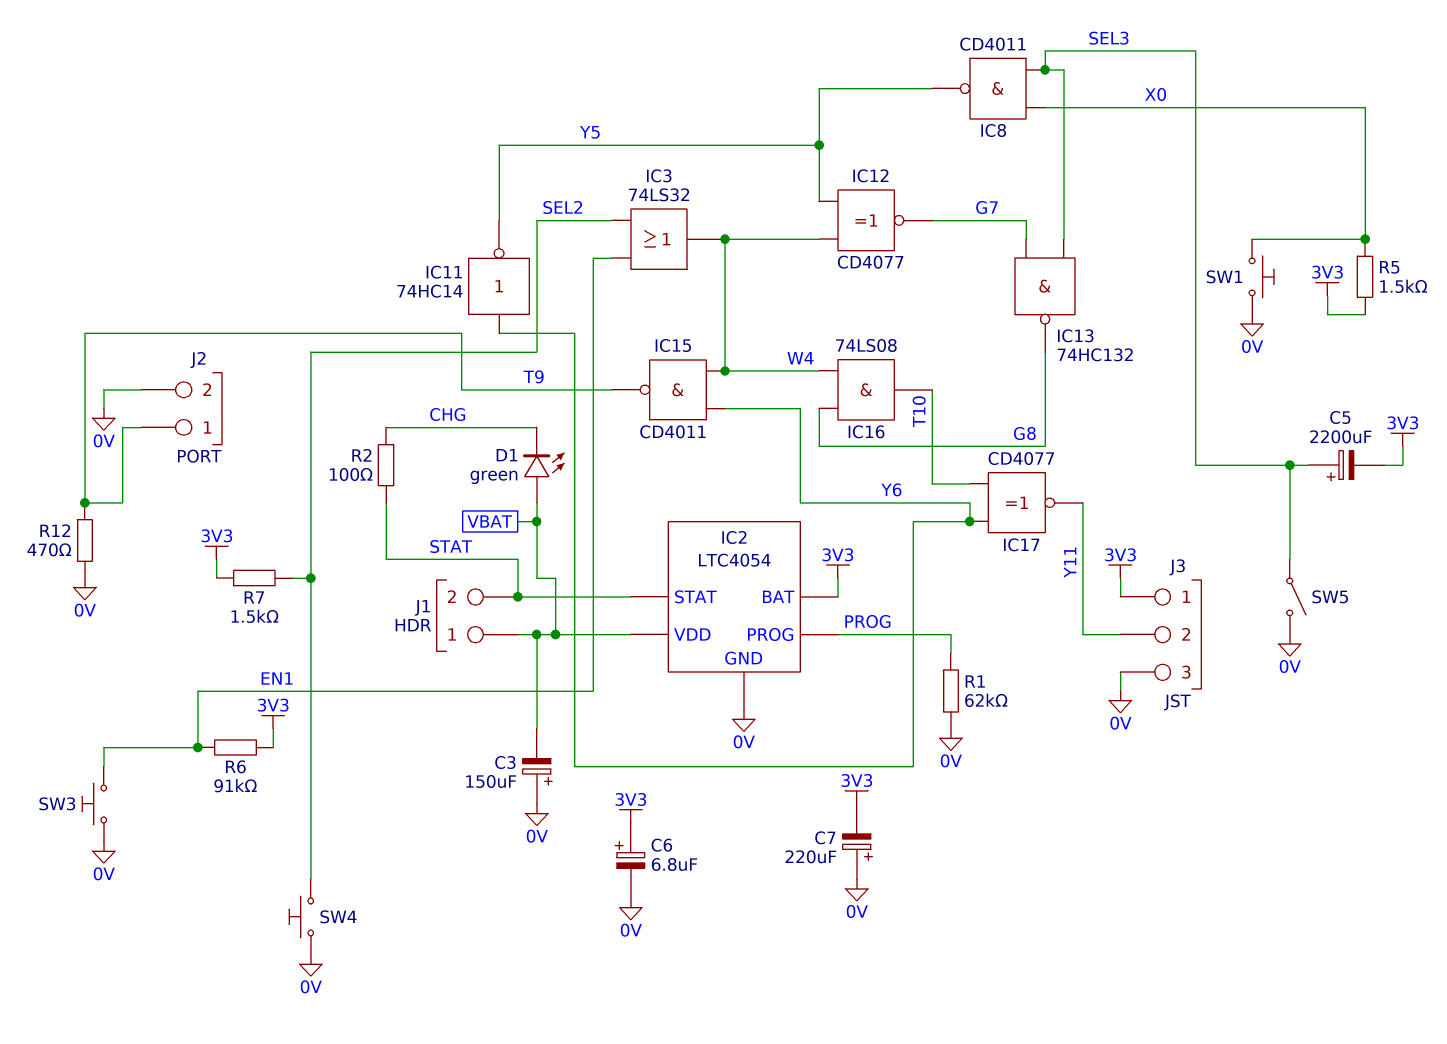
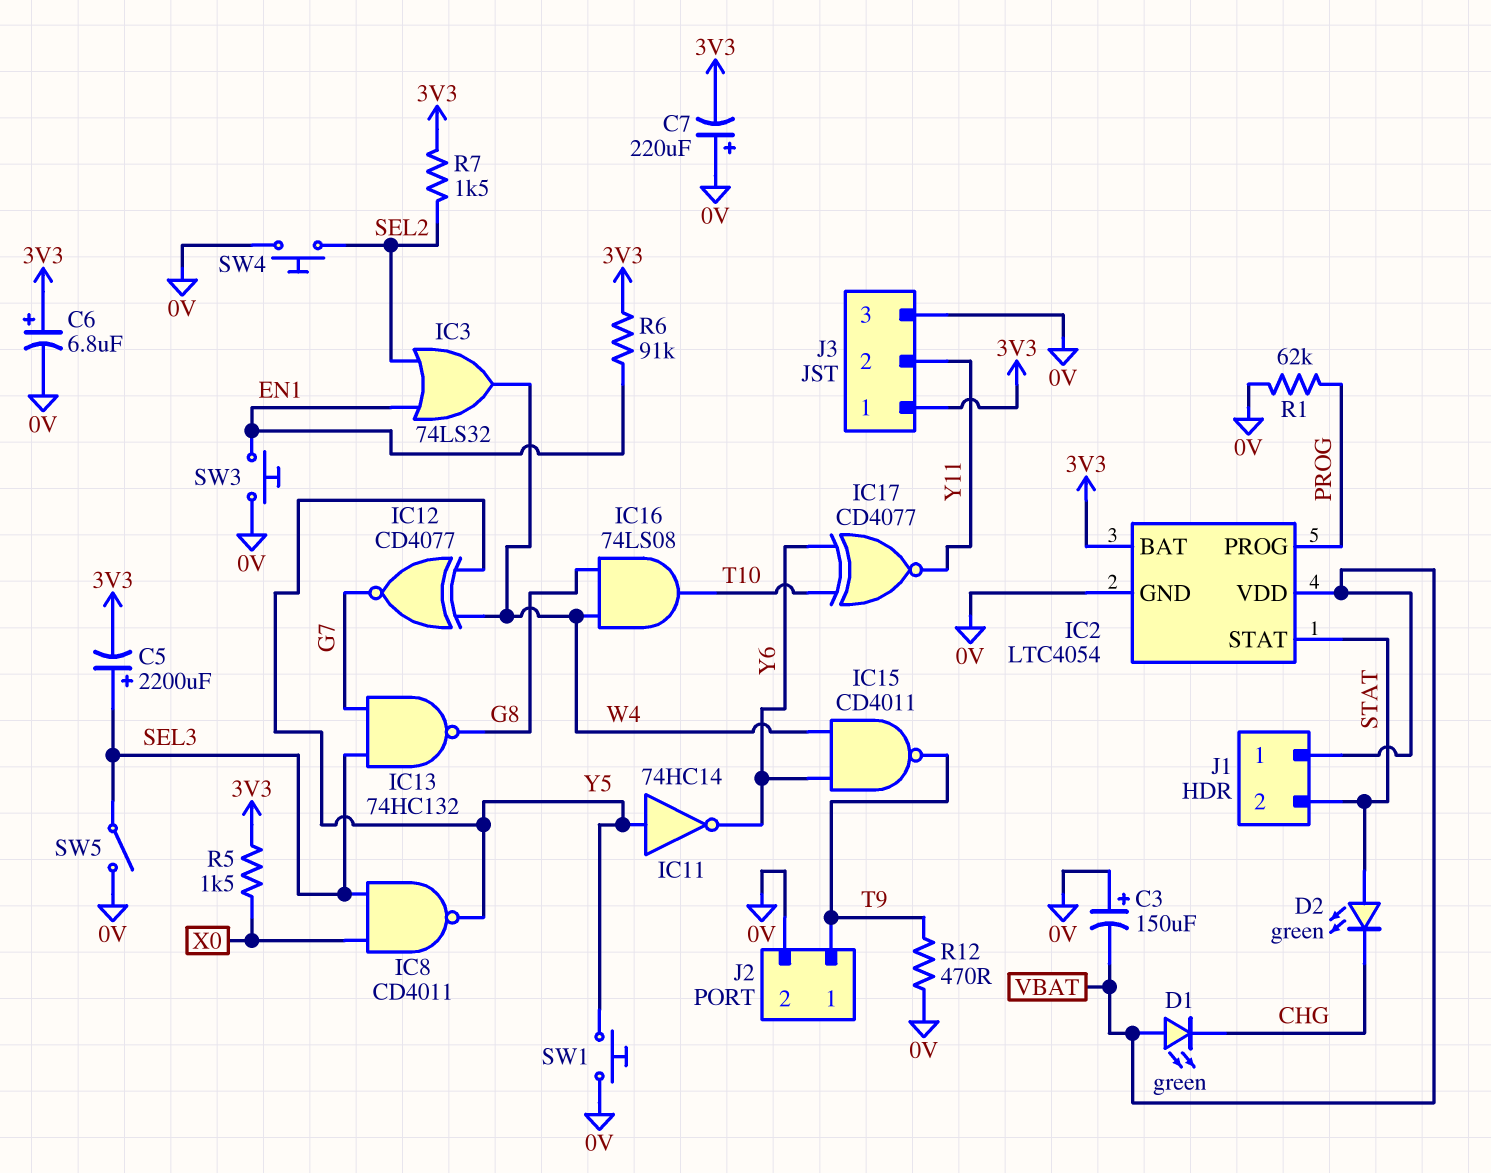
D2: none -> LED green (A STAT, K CHG)
IC11: NOT 74HC14 (in Y6, out Y5) -> NOT 74HC14 (in Y5, out Y6)
R2: 100 (CHG, STAT) -> none
SW1: button (0V, X0) -> button (0V, Y5)

